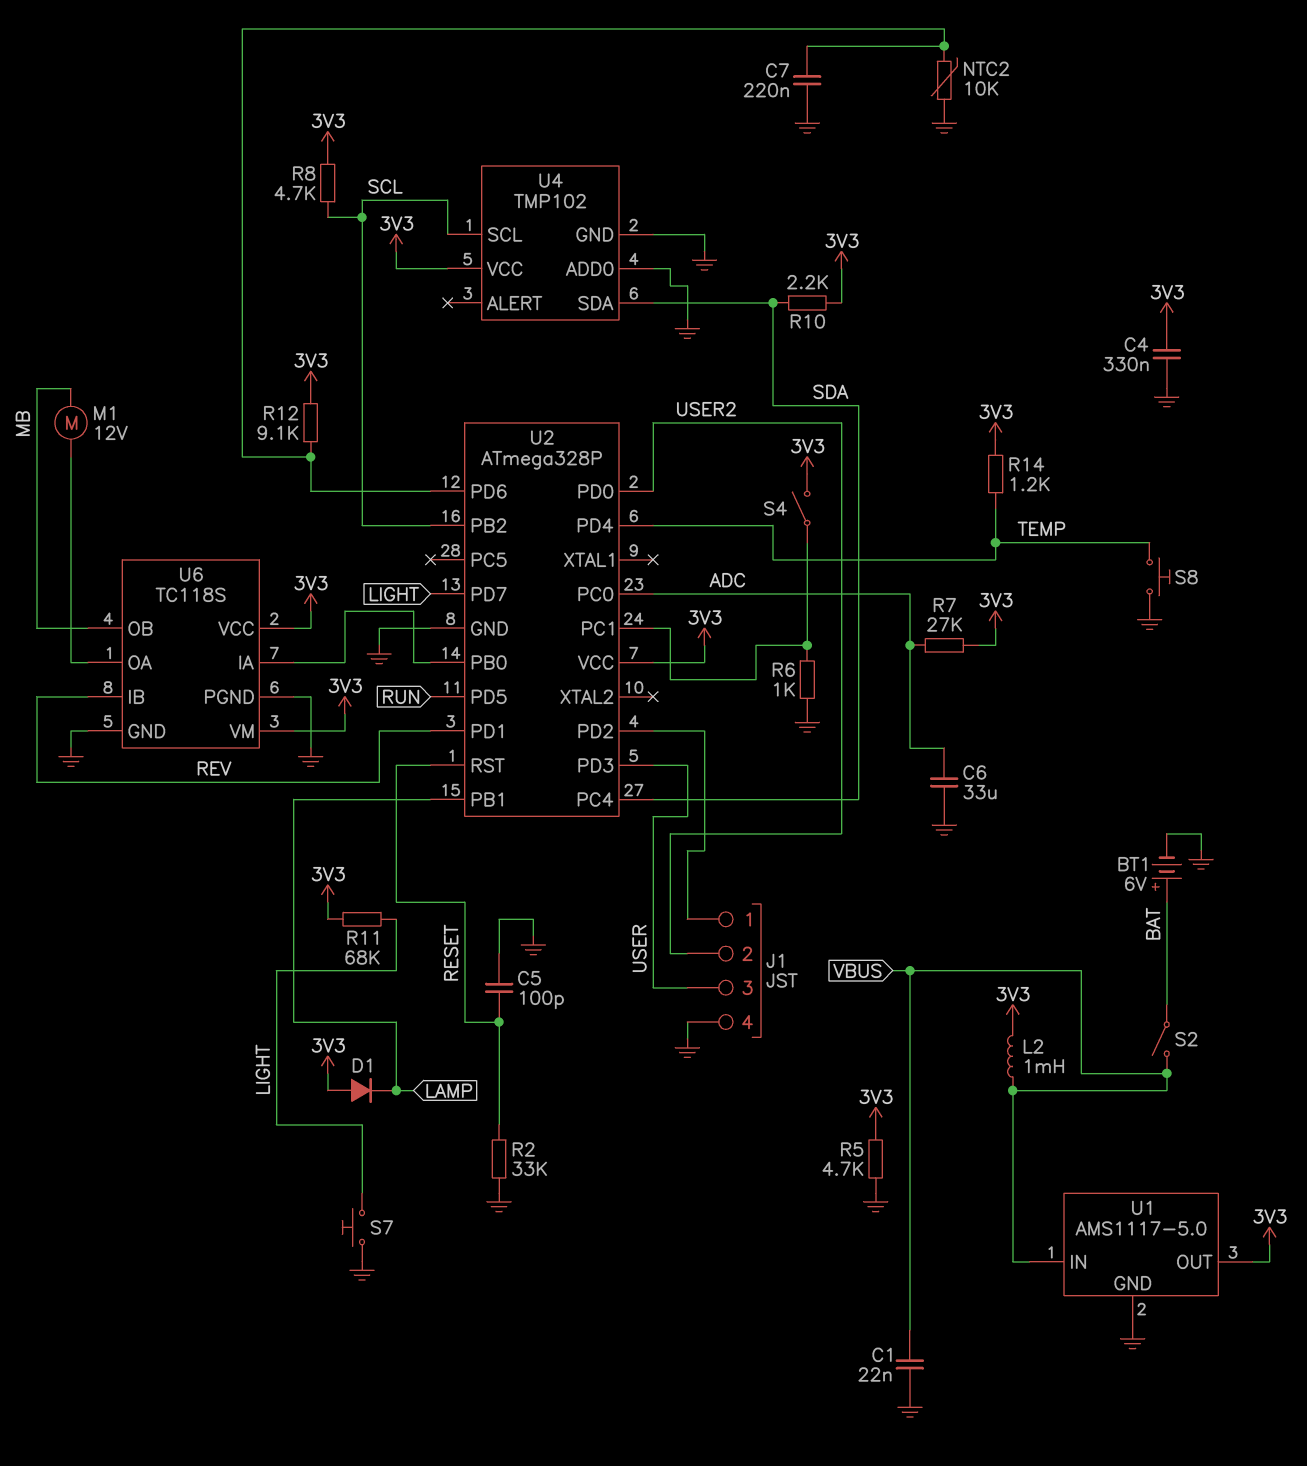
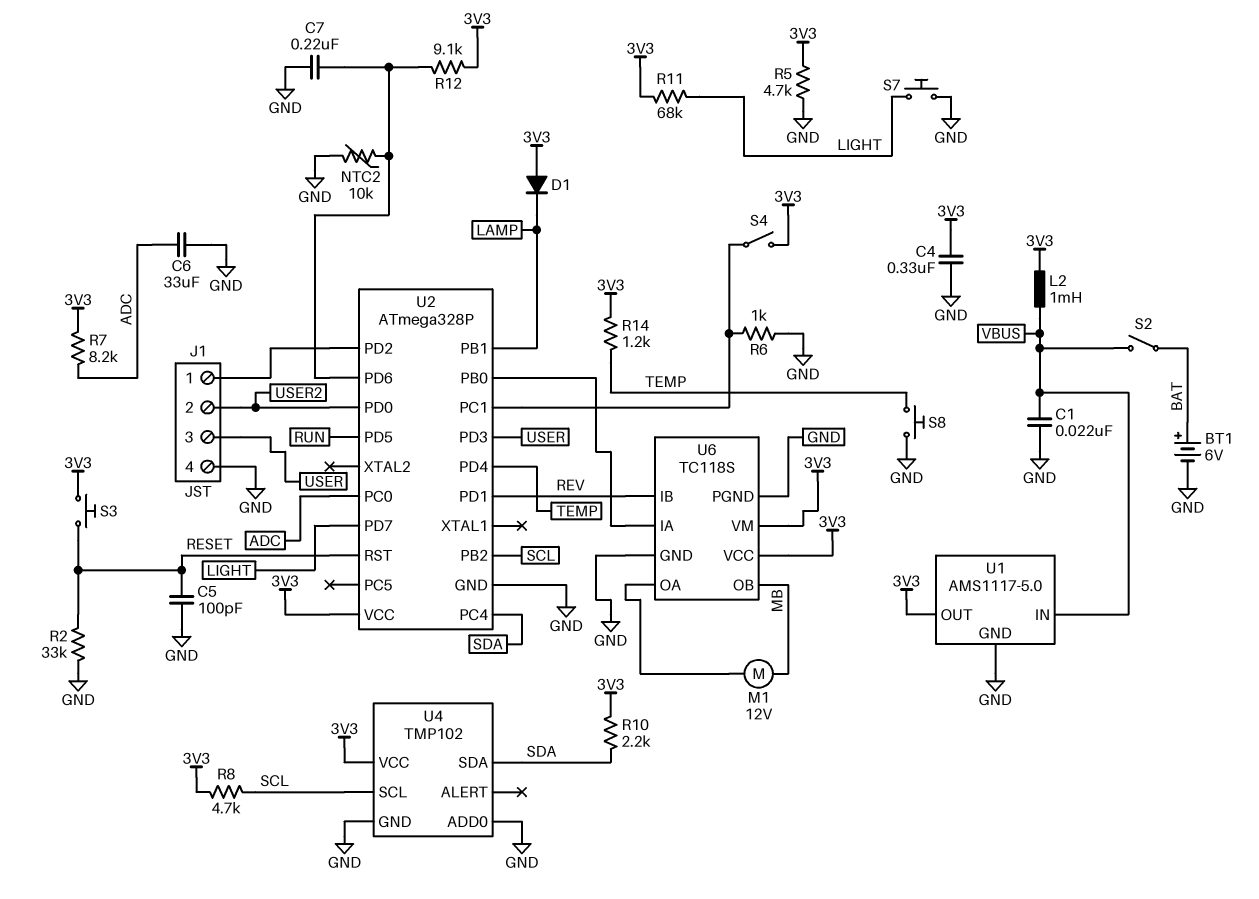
R7: 27k (3V3, ADC) -> 8.2k (3V3, ADC)
S3: none -> button (3V3, RESET)

